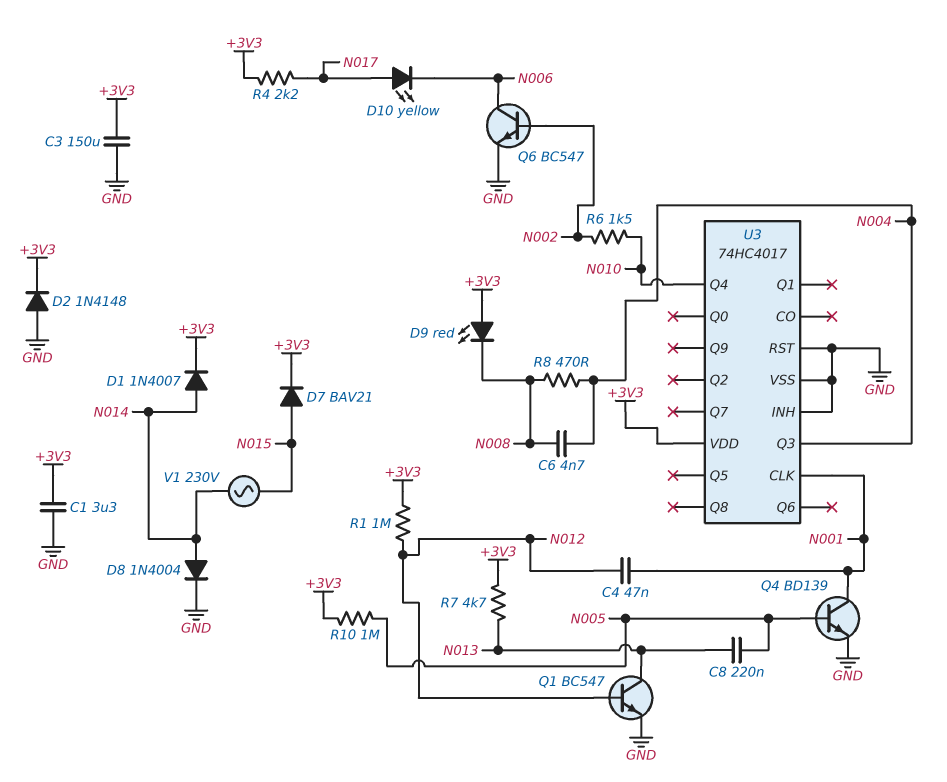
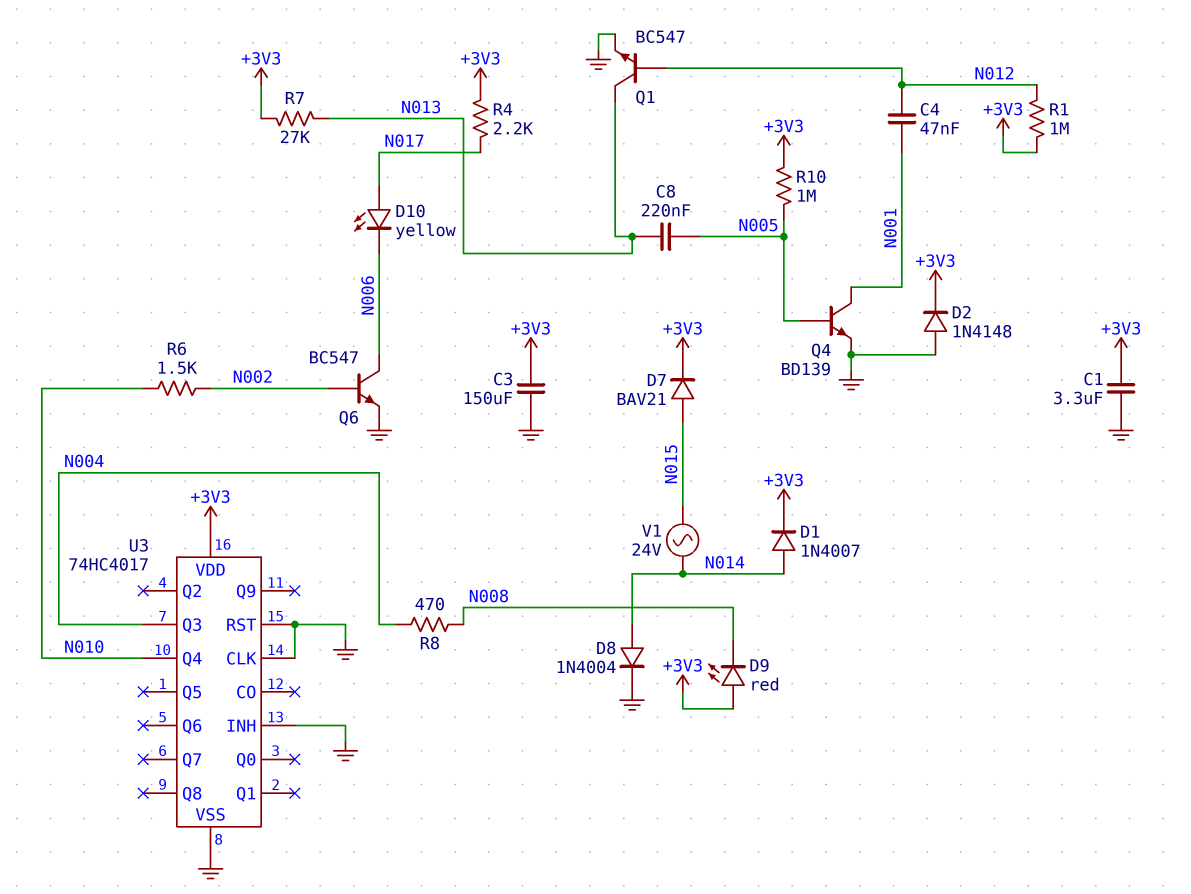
C6: 4.7nF (N004, N008) -> none
R7: 4.7k (+3V3, N013) -> 27k (+3V3, N013)
U3 pin CLK: N001 -> GND
V1: AC 230V (N014, N015) -> AC 24V (N014, N015)

